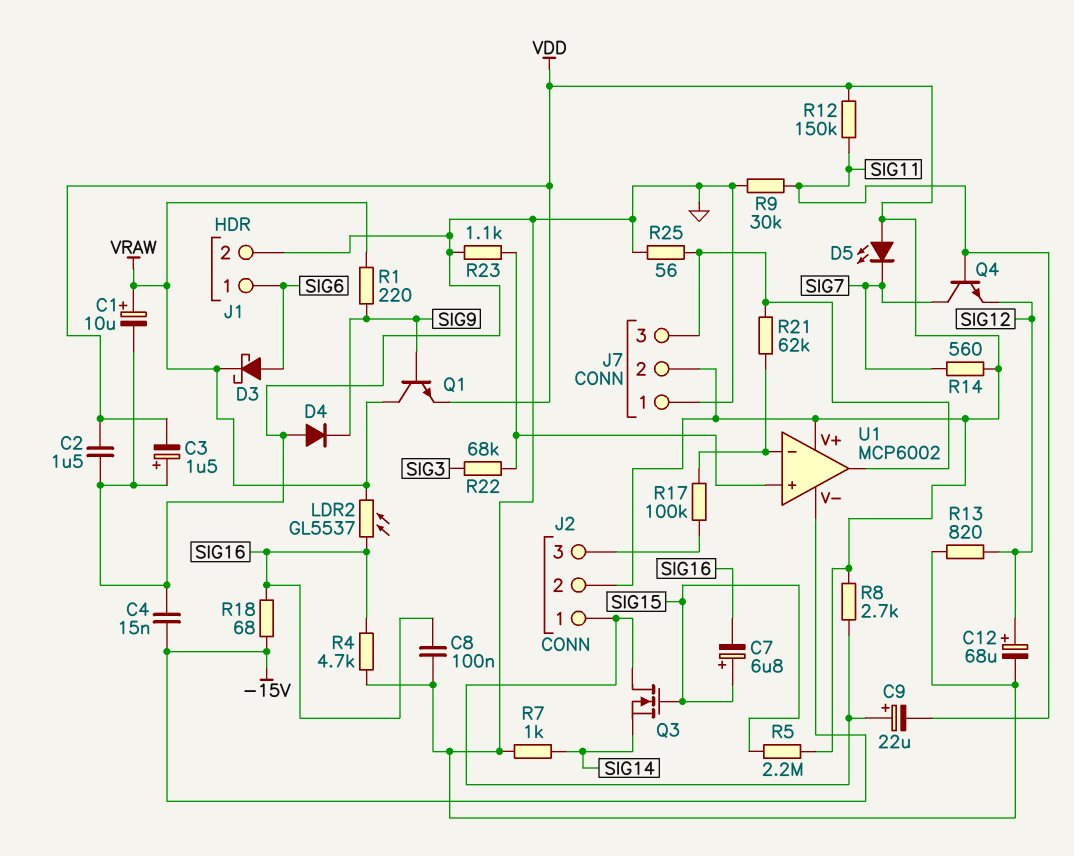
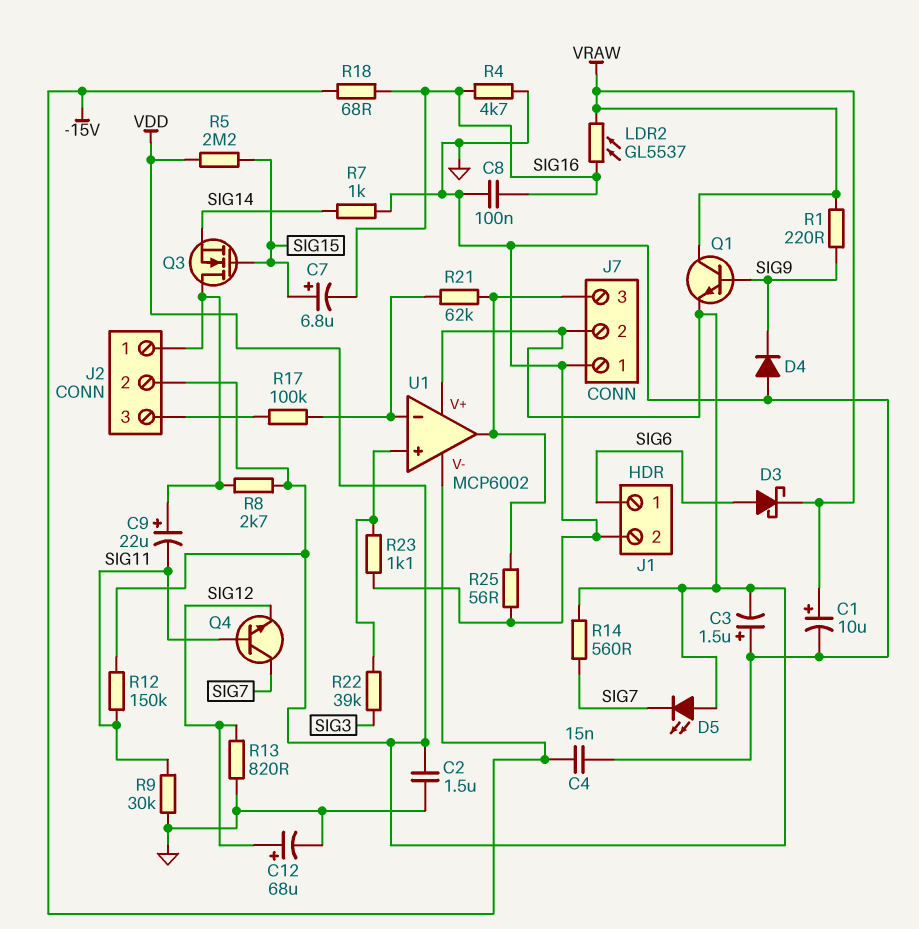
R22: 68k (SIG3, U1/in+) -> 39k (SIG3, U1/in+)

